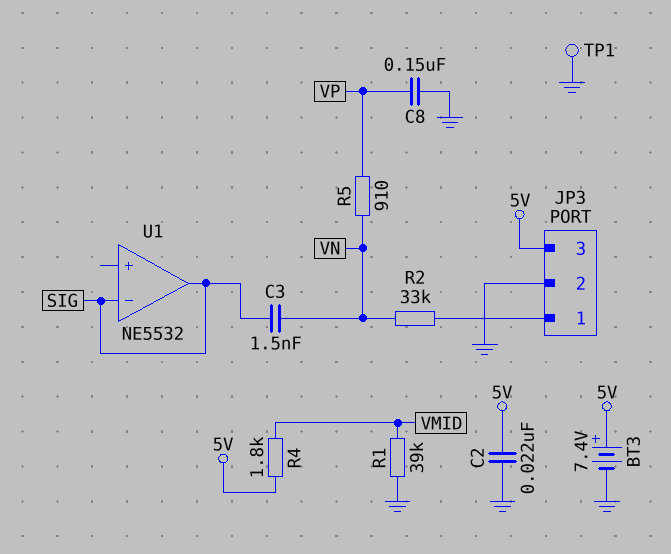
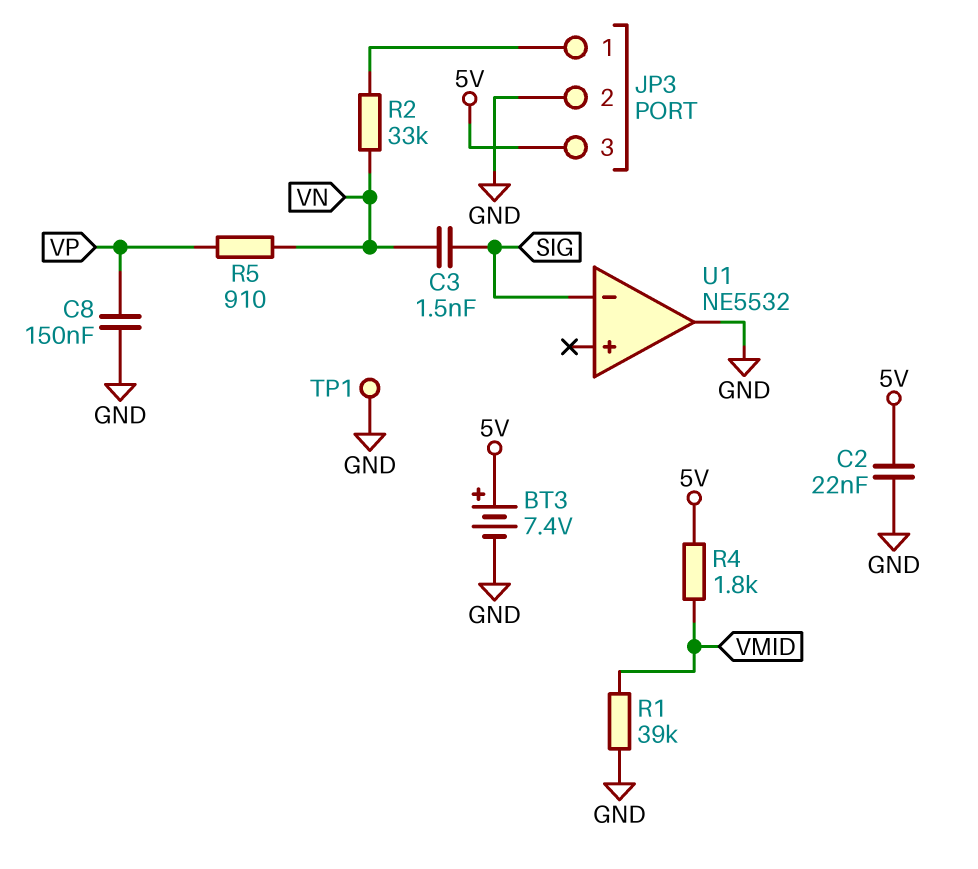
U1 pin out: SIG -> GND

